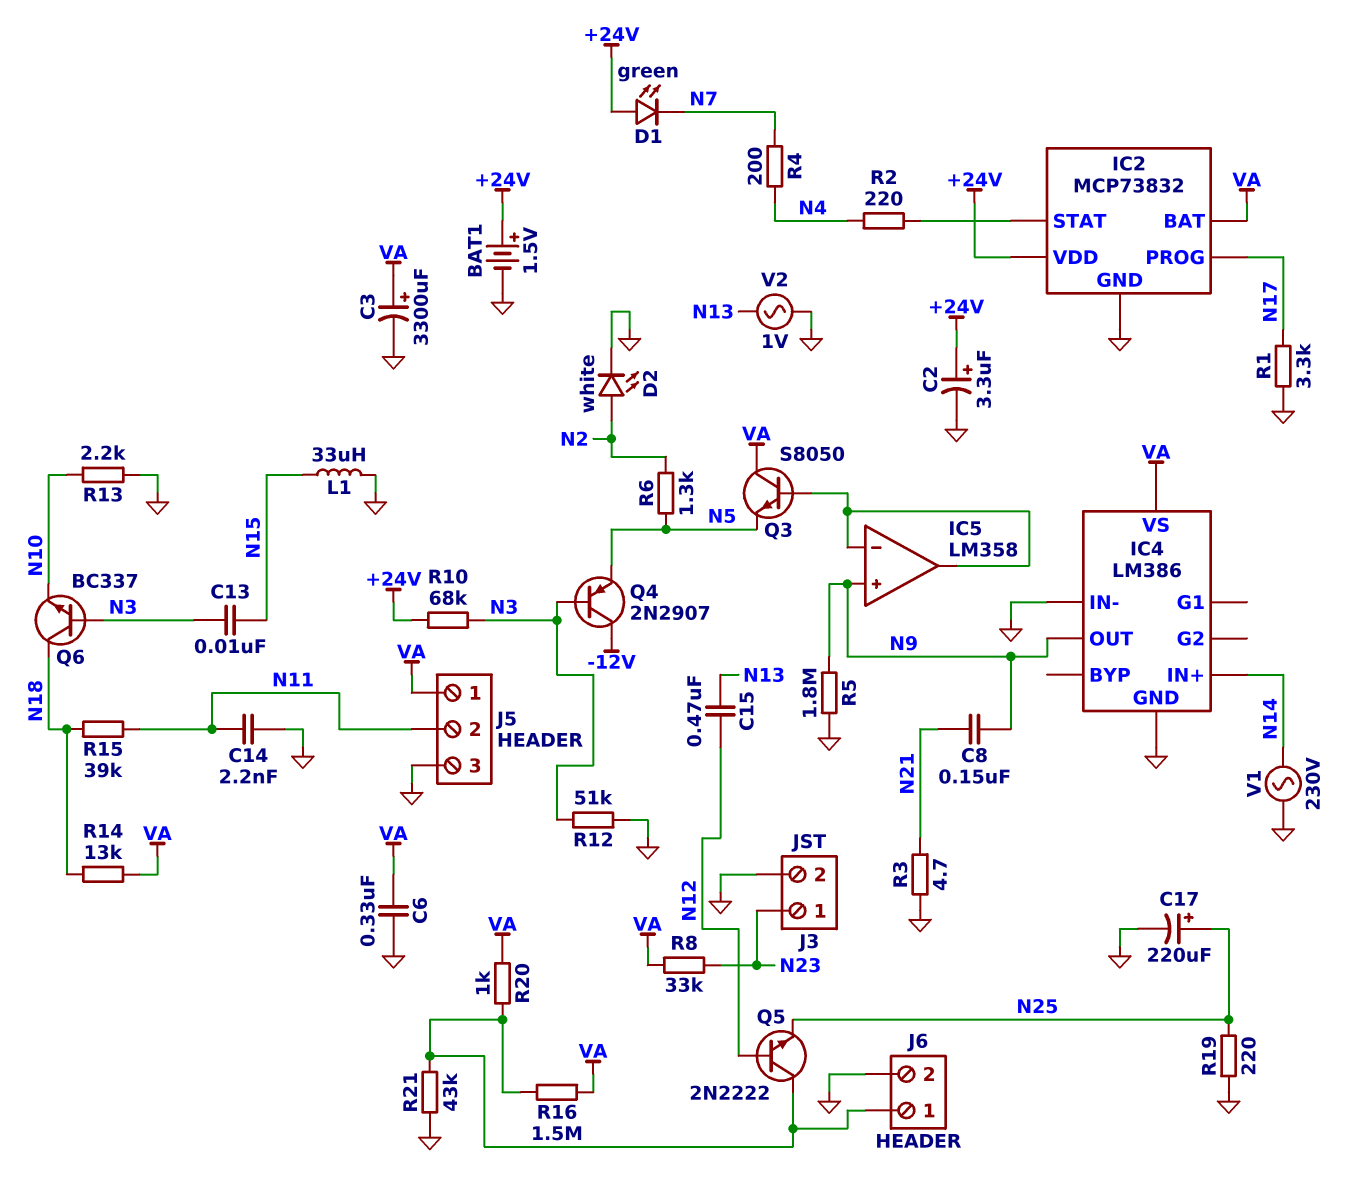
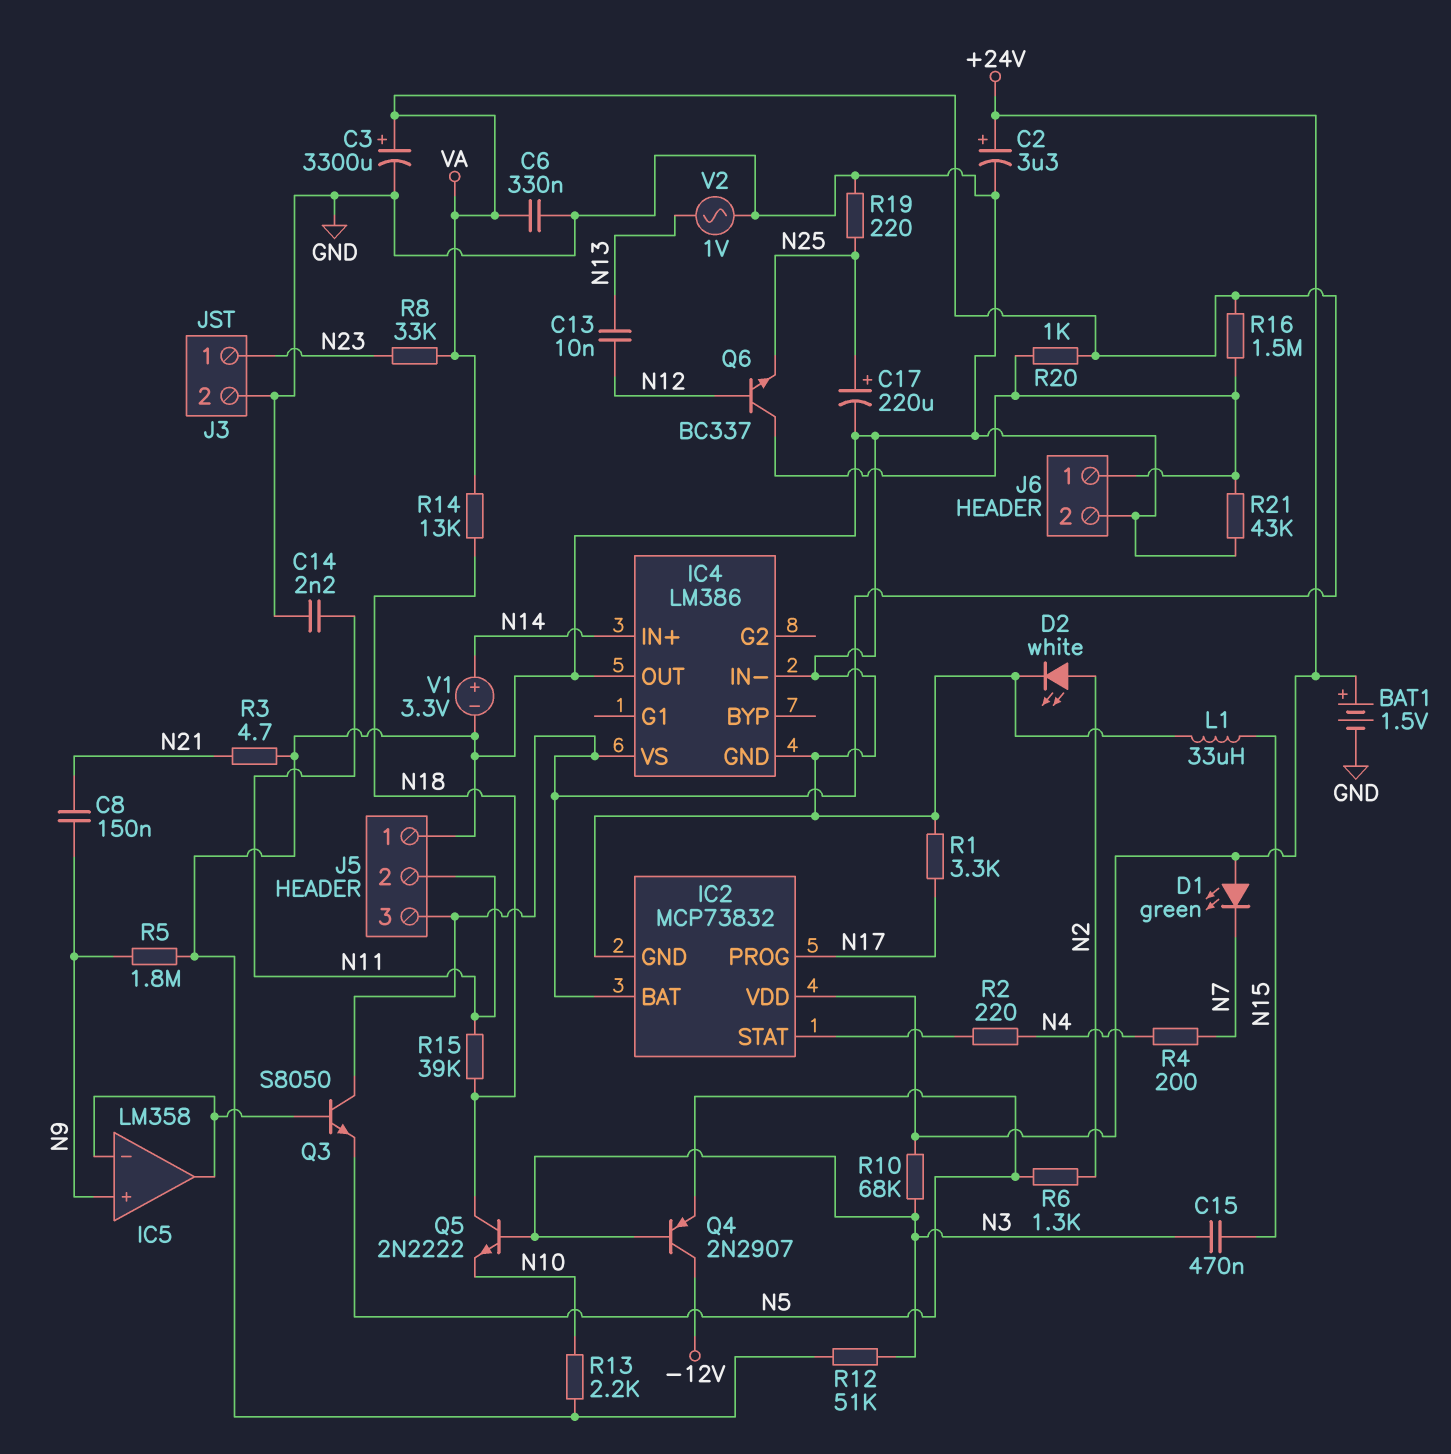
C13: 10nF (N3, N15) -> 10nF (N12, N13)
C15: 470nF (N12, N13) -> 470nF (N3, N15)
IC4 pin OUT: N9 -> GND
J5 pin 1: VA -> GND
J5 pin 3: GND -> VA
Q5: NPN 2N2222 (B N12, C J6/1, E N25) -> NPN 2N2222 (B N3, C N18, E N10)
Q6: NPN BC337 (B N3, C N18, E N10) -> NPN BC337 (B N12, C J6/1, E N25)
V1: AC 230V (GND, N14) -> 3.3V (plus N14, minus GND)

